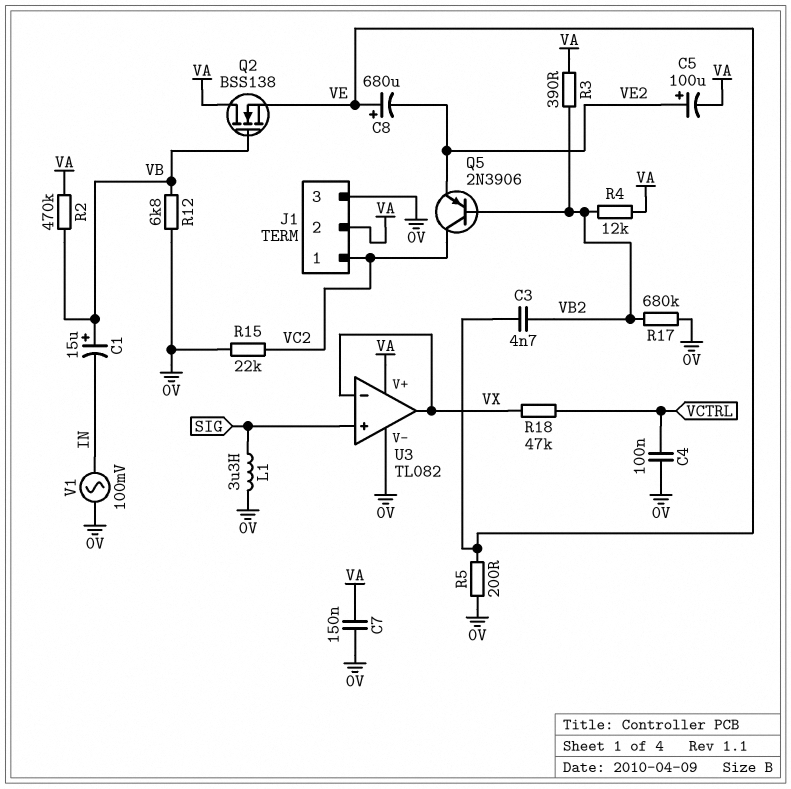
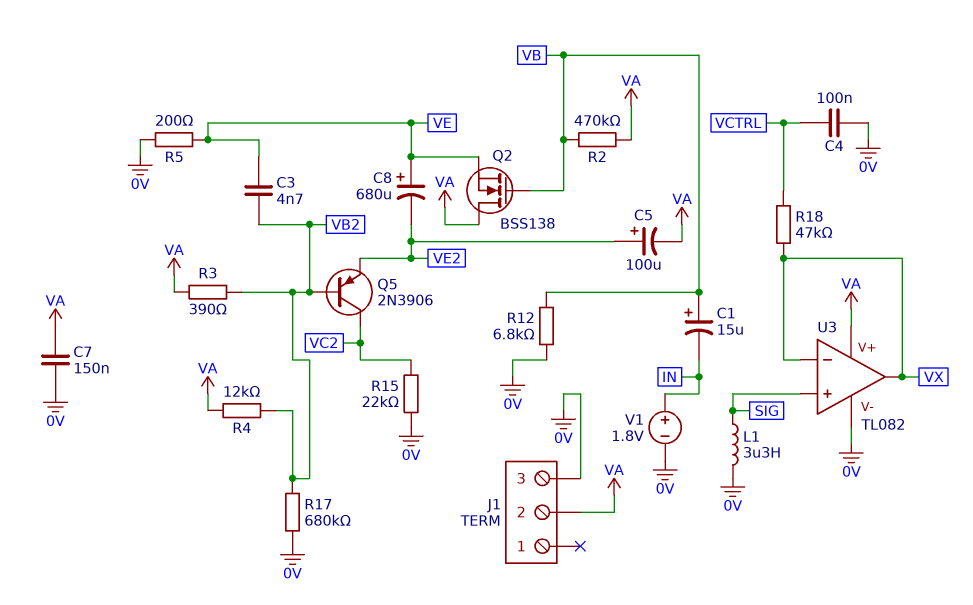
J1 pin 1: VC2 -> none
V1: AC 100mV (0V, IN) -> 1.8V (plus IN, minus 0V)

